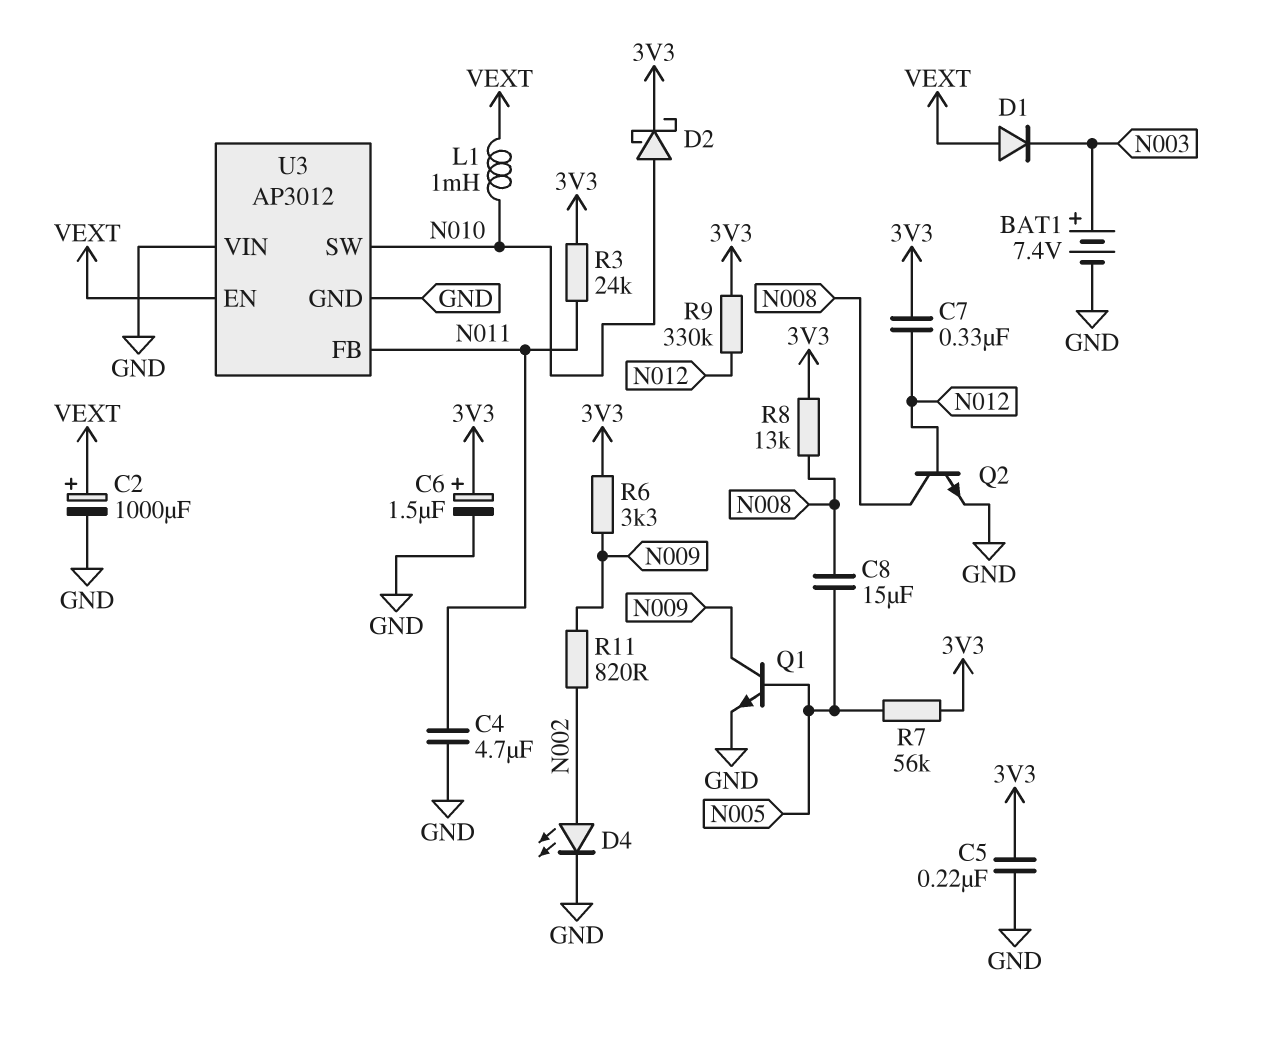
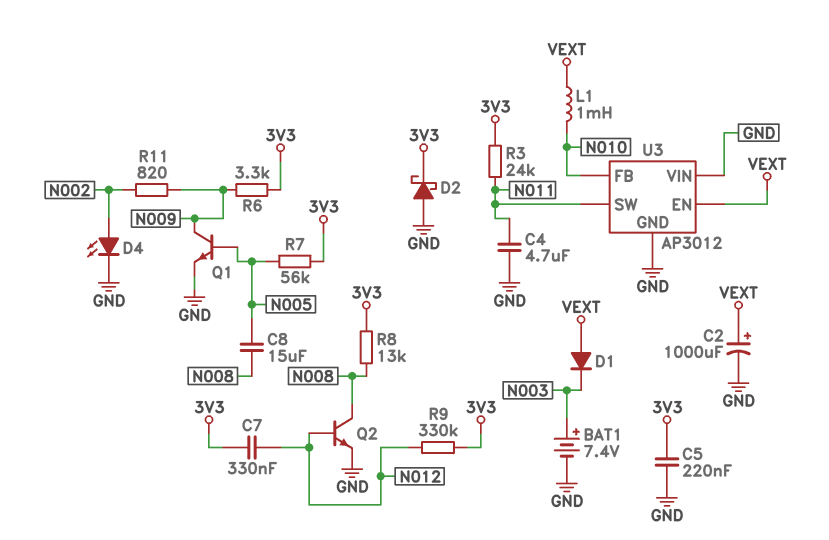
C6: 1.5uF (plus 3V3, minus GND) -> none
D2: schottky (A N010, K 3V3) -> schottky (A GND, K 3V3)
U3 pin FB: N011 -> N010
U3 pin SW: N010 -> N011

